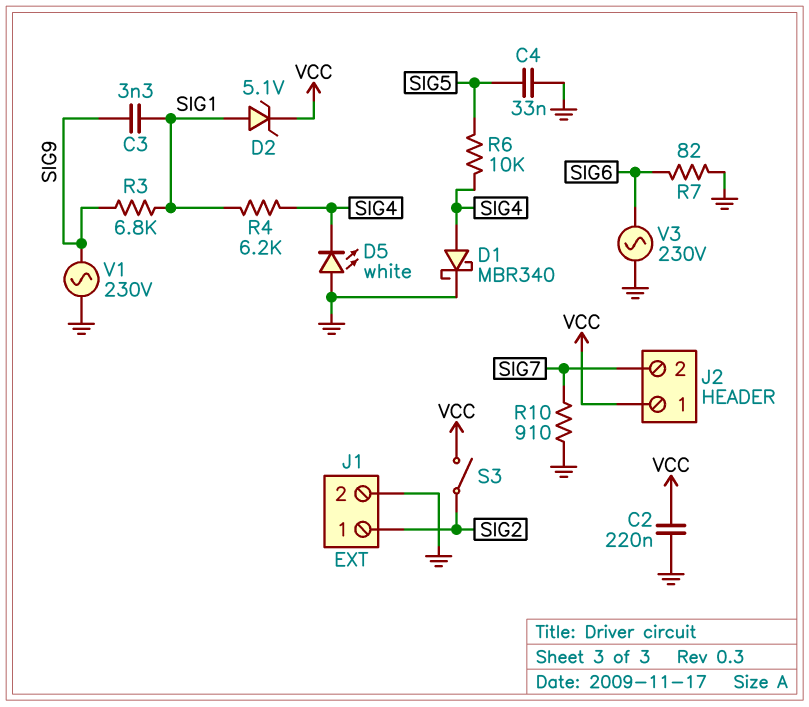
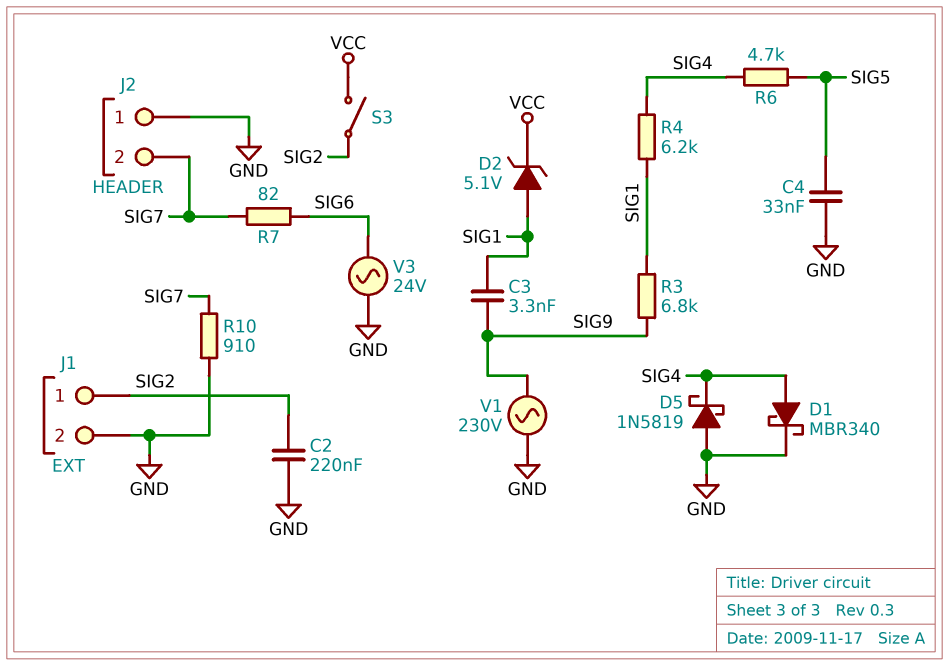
C2: 220nF (GND, VCC) -> 220nF (GND, SIG2)
D5: LED white (A GND, K SIG4) -> schottky 1N5819 (A GND, K SIG4)
J2 pin 1: VCC -> GND
R6: 10k (SIG4, SIG5) -> 4.7k (SIG4, SIG5)
R7: 82 (GND, SIG6) -> 82 (SIG6, SIG7)
V3: AC 230V (GND, SIG6) -> AC 24V (GND, SIG6)

